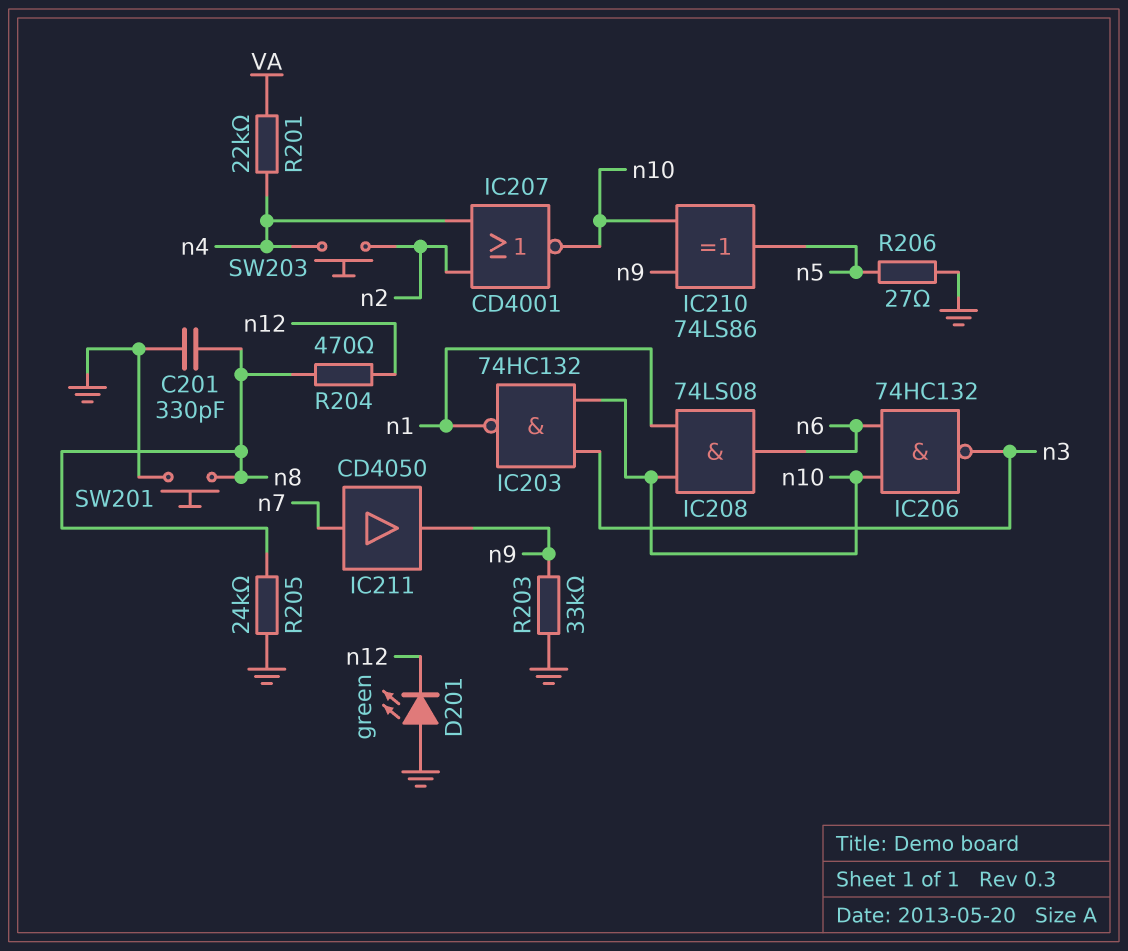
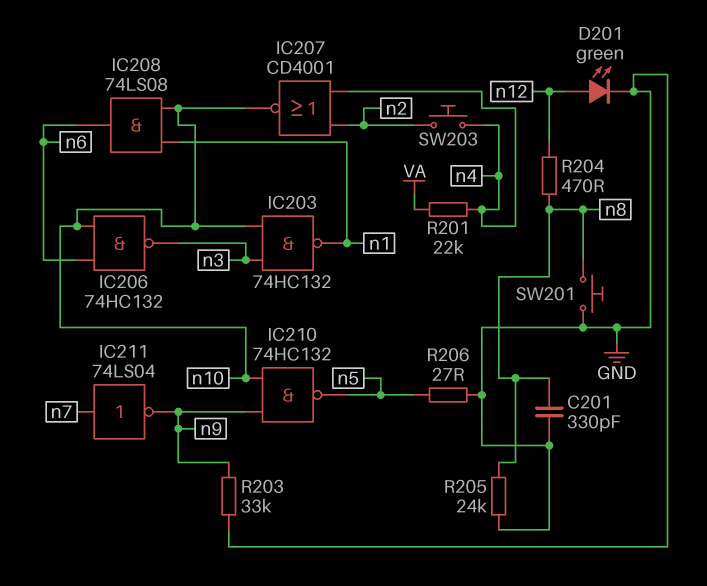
D201: LED green (A GND, K n12) -> LED green (A n12, K GND)
IC210: XOR 74LS86 (in n9, in n10, out n5) -> NAND 74HC132 (in n9, in n10, out n5)
IC211: buffer CD4050 (in n7, out n9) -> NOT 74LS04 (in n7, out n9)

